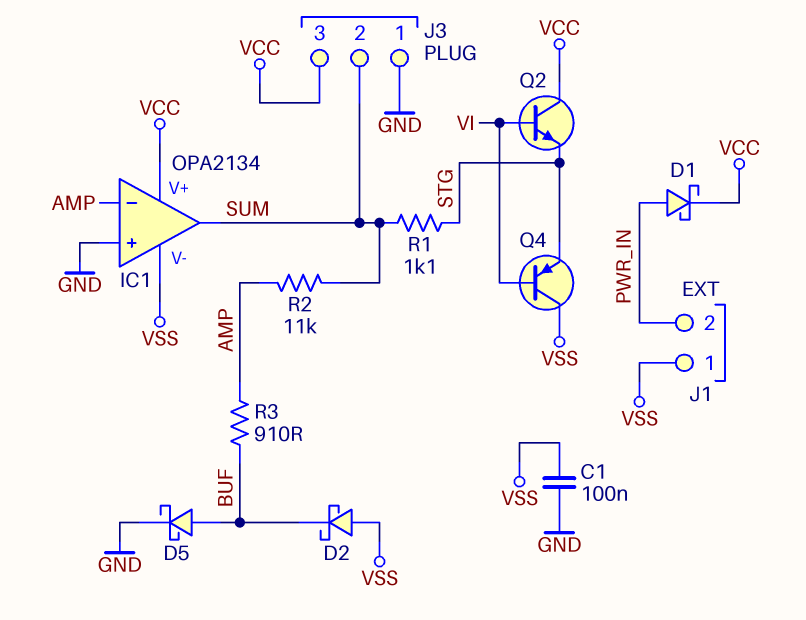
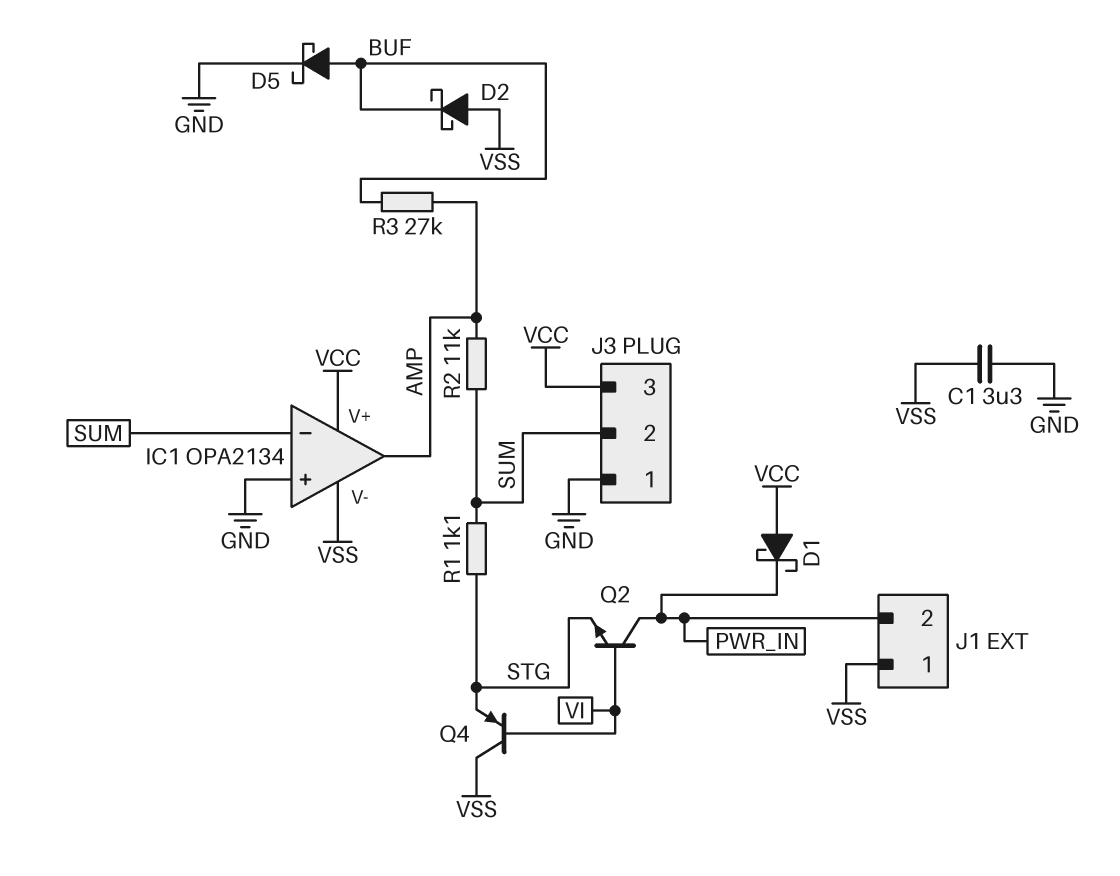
C1: 100nF (GND, VSS) -> 3.3uF (GND, VSS)
D1: schottky (A PWR_IN, K VCC) -> schottky (A VCC, K PWR_IN)
IC1 pin in-: AMP -> SUM
IC1 pin out: SUM -> AMP
Q2: NPN (B VI, C VCC, E STG) -> NPN (B VI, C PWR_IN, E STG)
R3: 910 (AMP, BUF) -> 27k (AMP, BUF)

